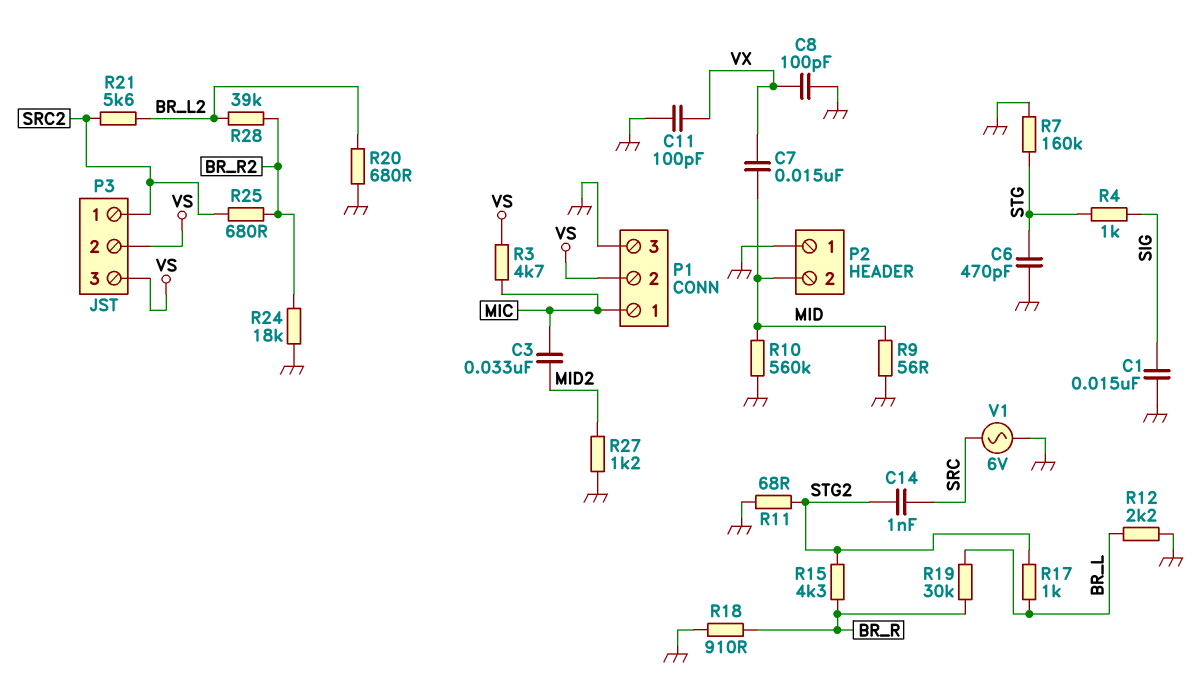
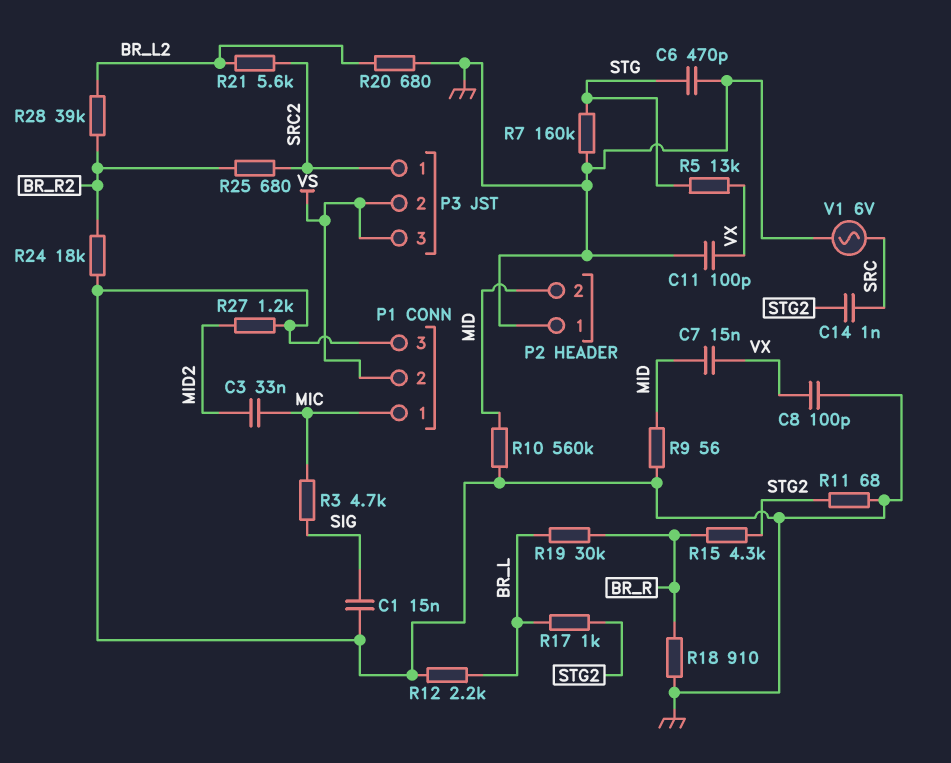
R3: 4.7k (MIC, VS) -> 4.7k (MIC, SIG)
R4: 1k (SIG, STG) -> none
R5: none -> 13k (STG, VX)

